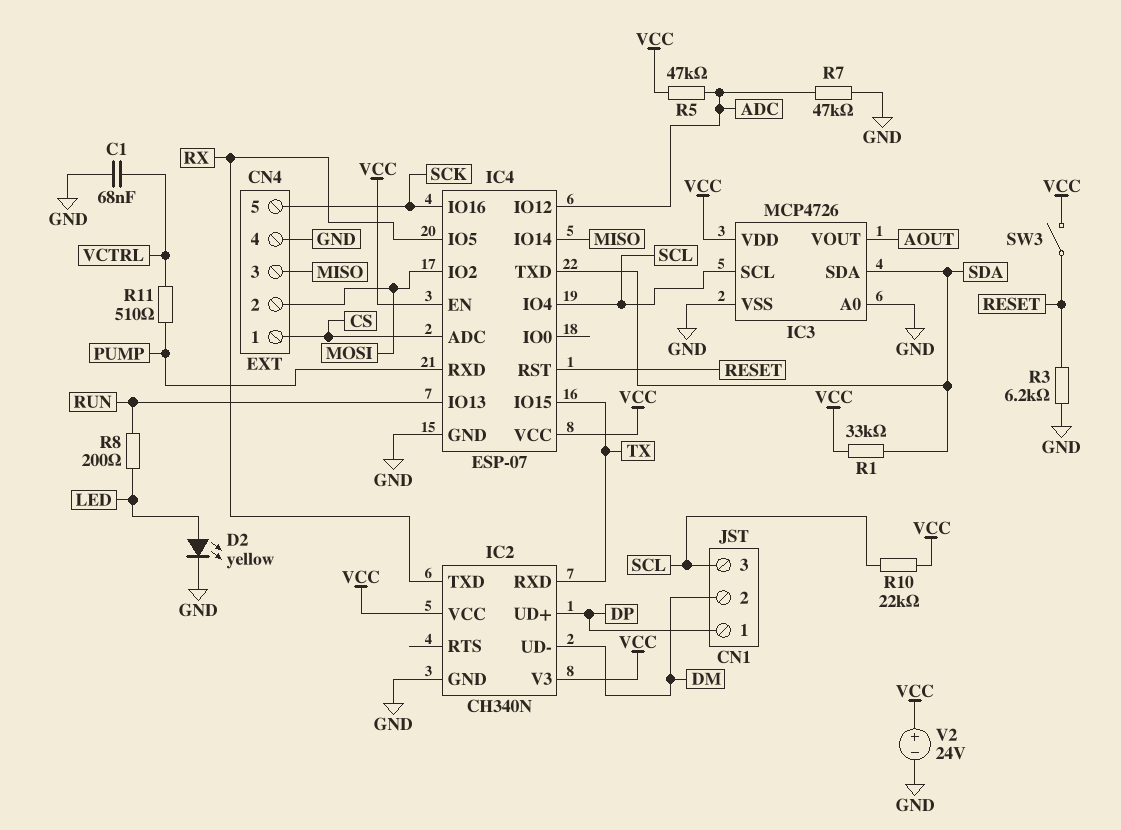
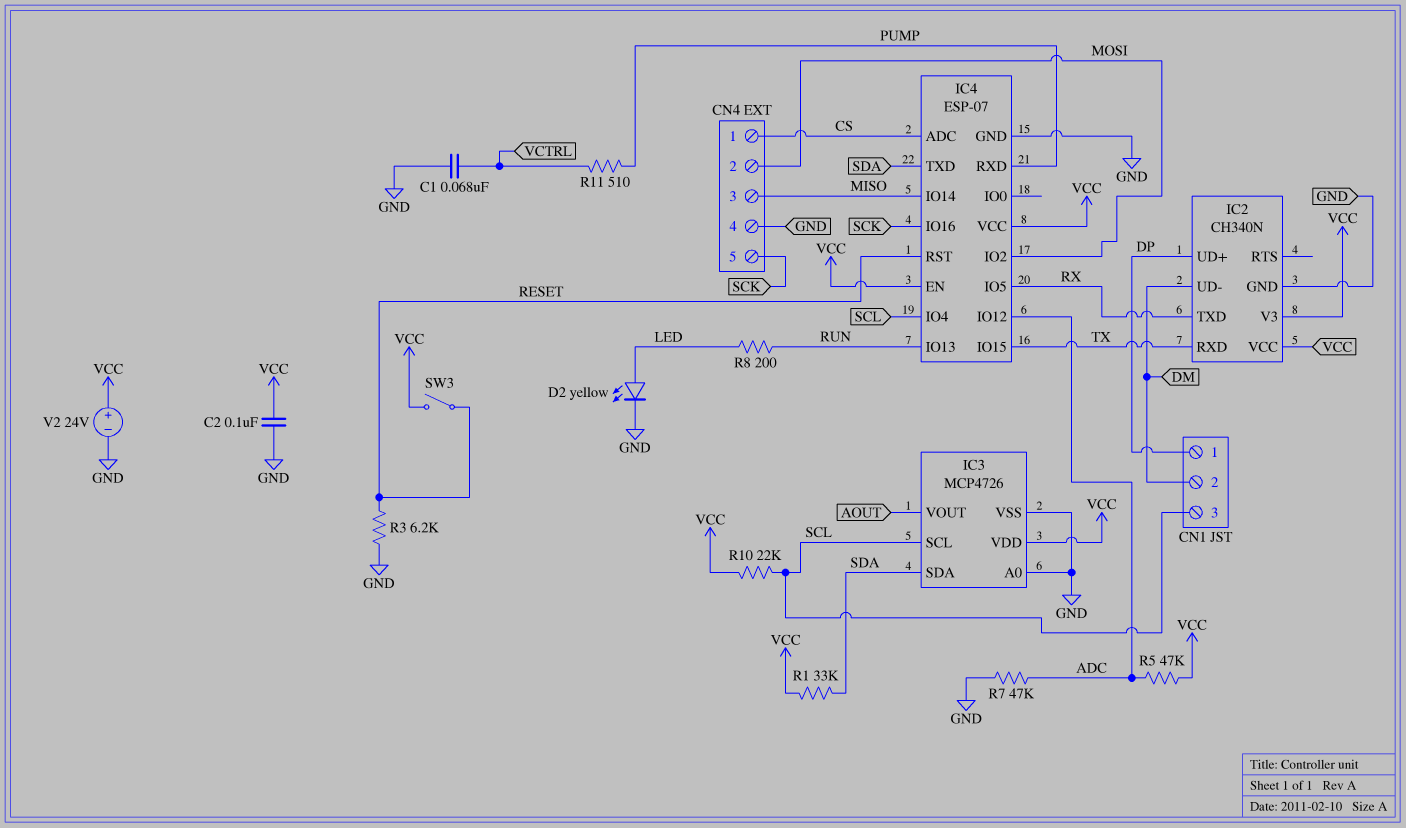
C2: none -> 100nF (GND, VCC)

